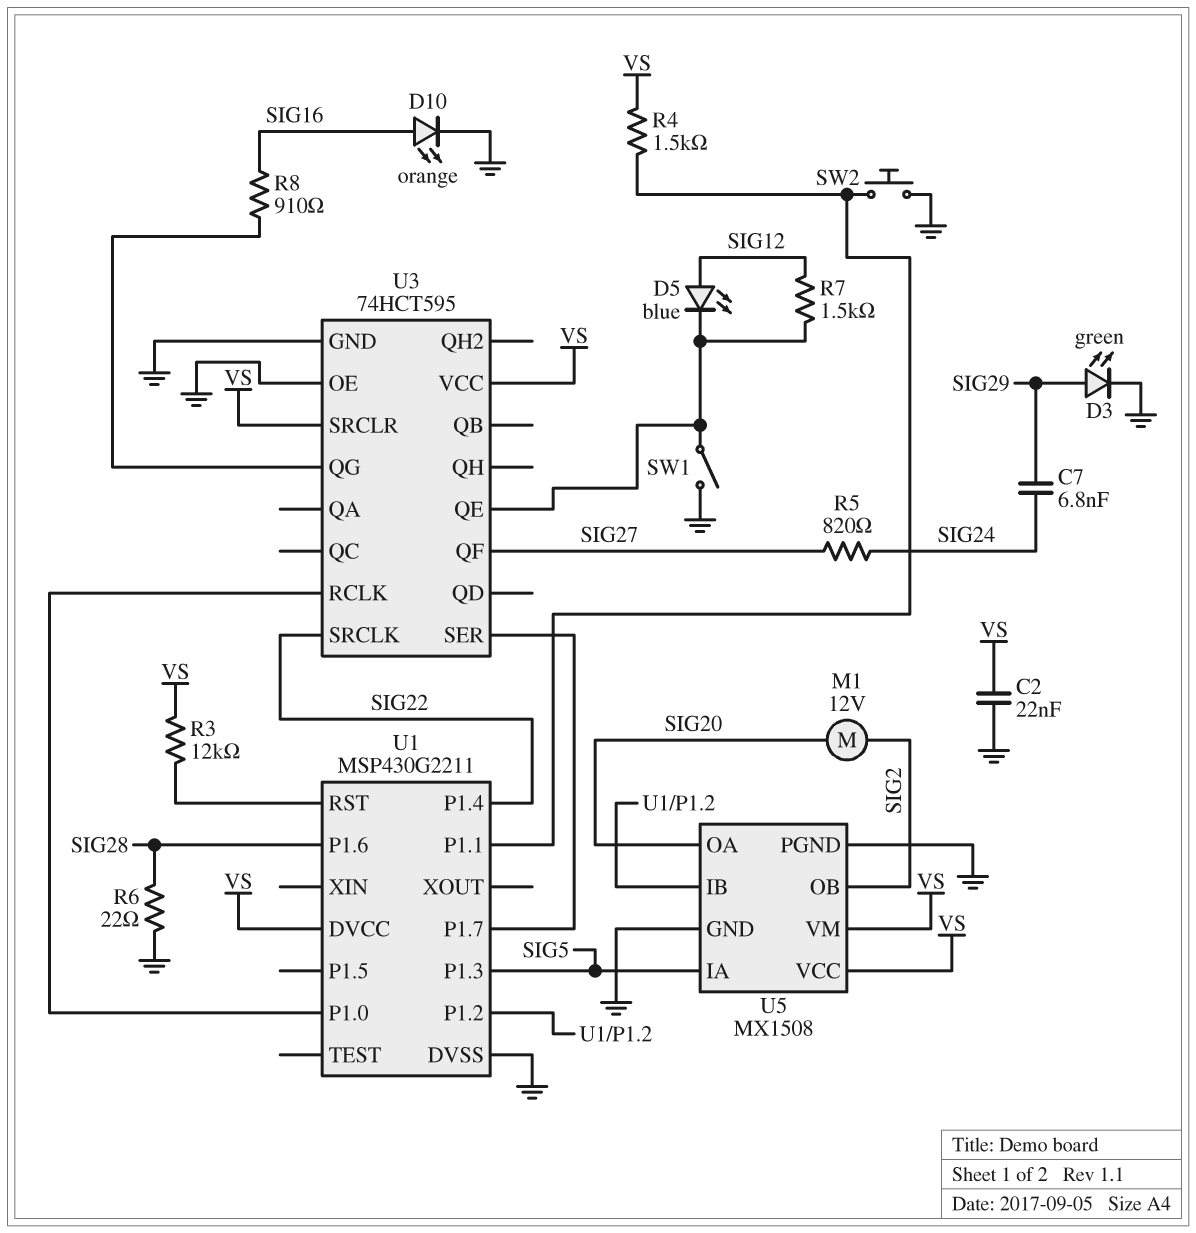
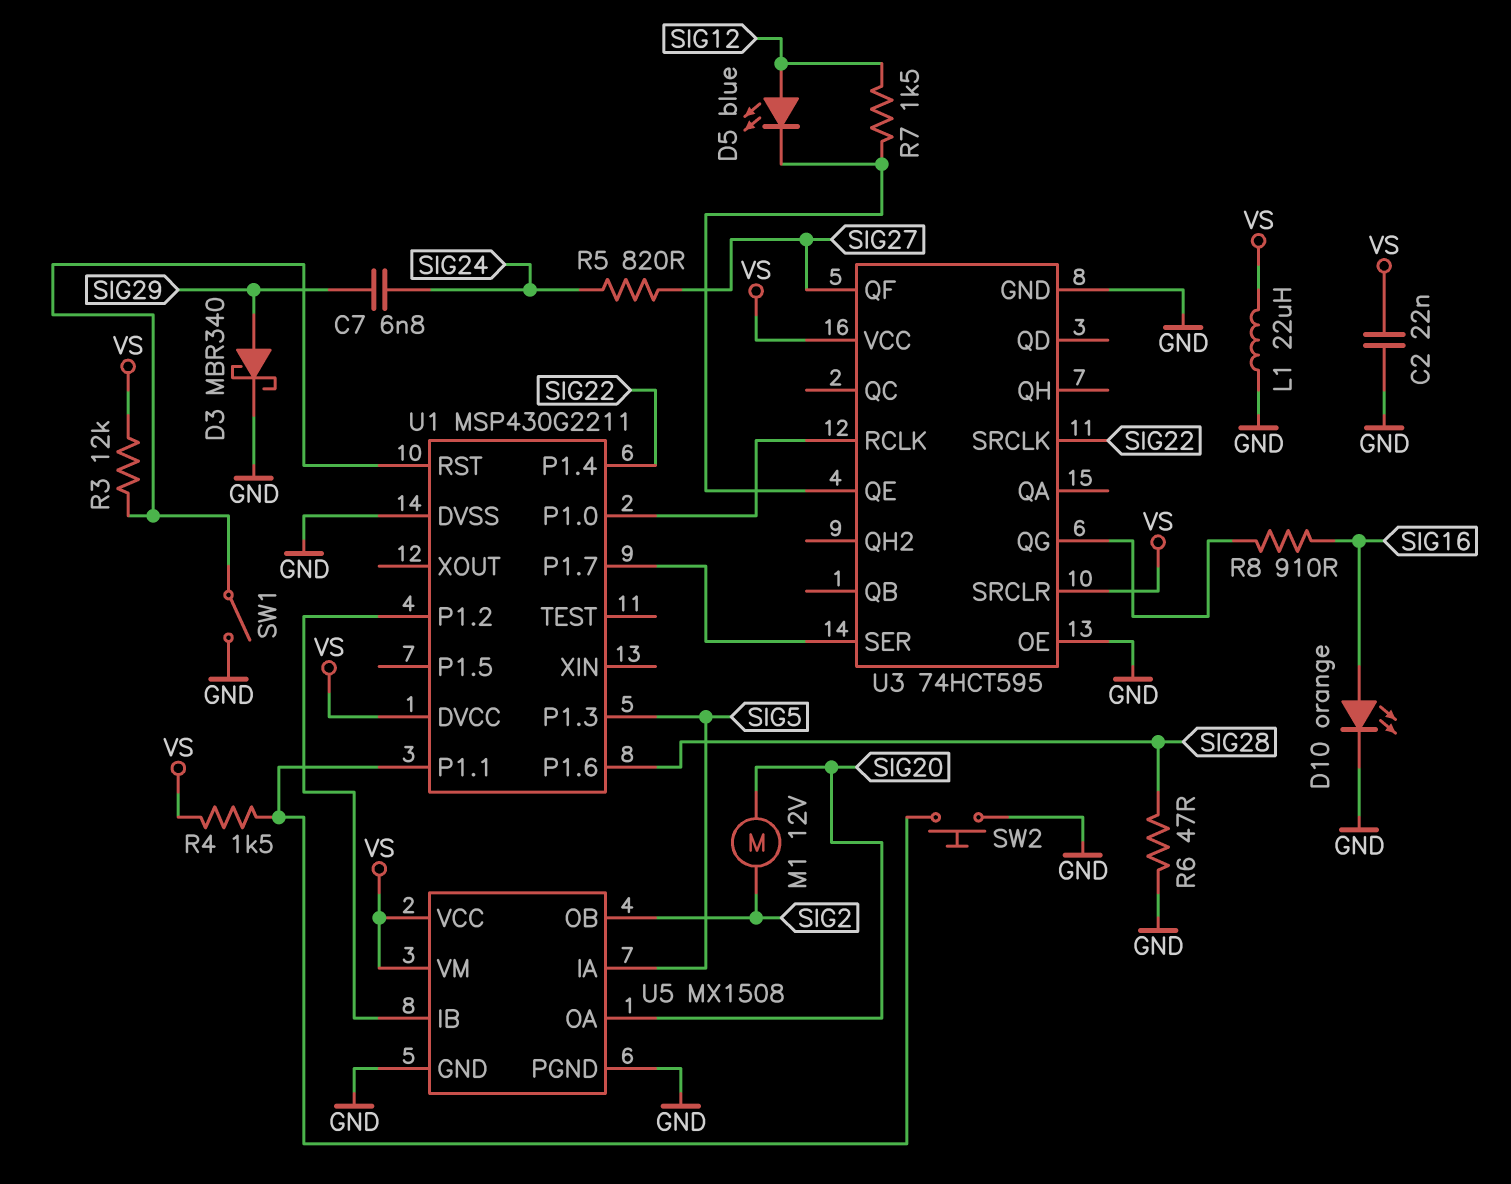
D3: LED green (A SIG29, K GND) -> schottky MBR340 (A SIG29, K GND)
L1: none -> 22uH (GND, VS)
R6: 22 (GND, SIG28) -> 47 (GND, SIG28)
SW1: switch (GND, U3/QE) -> switch (GND, U1/RST)

